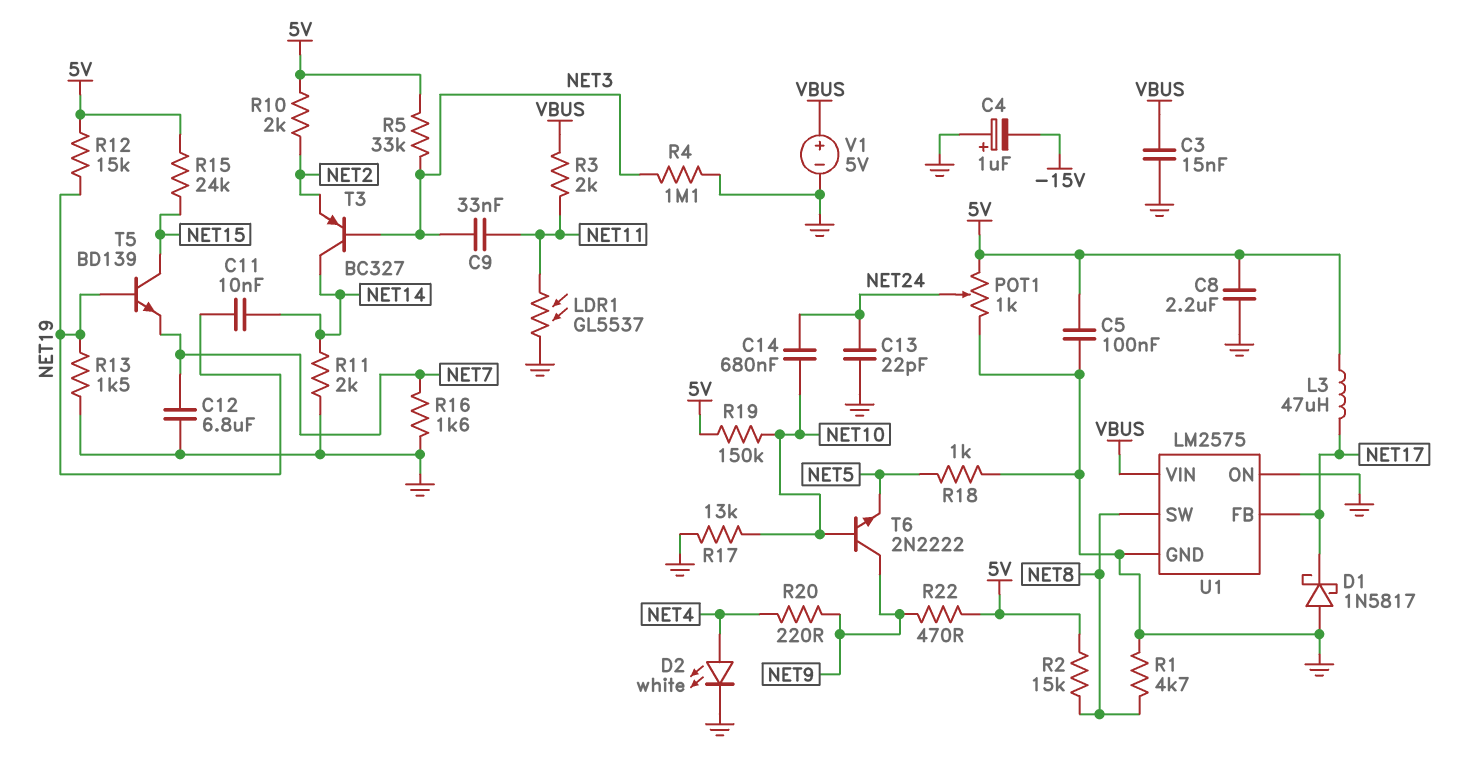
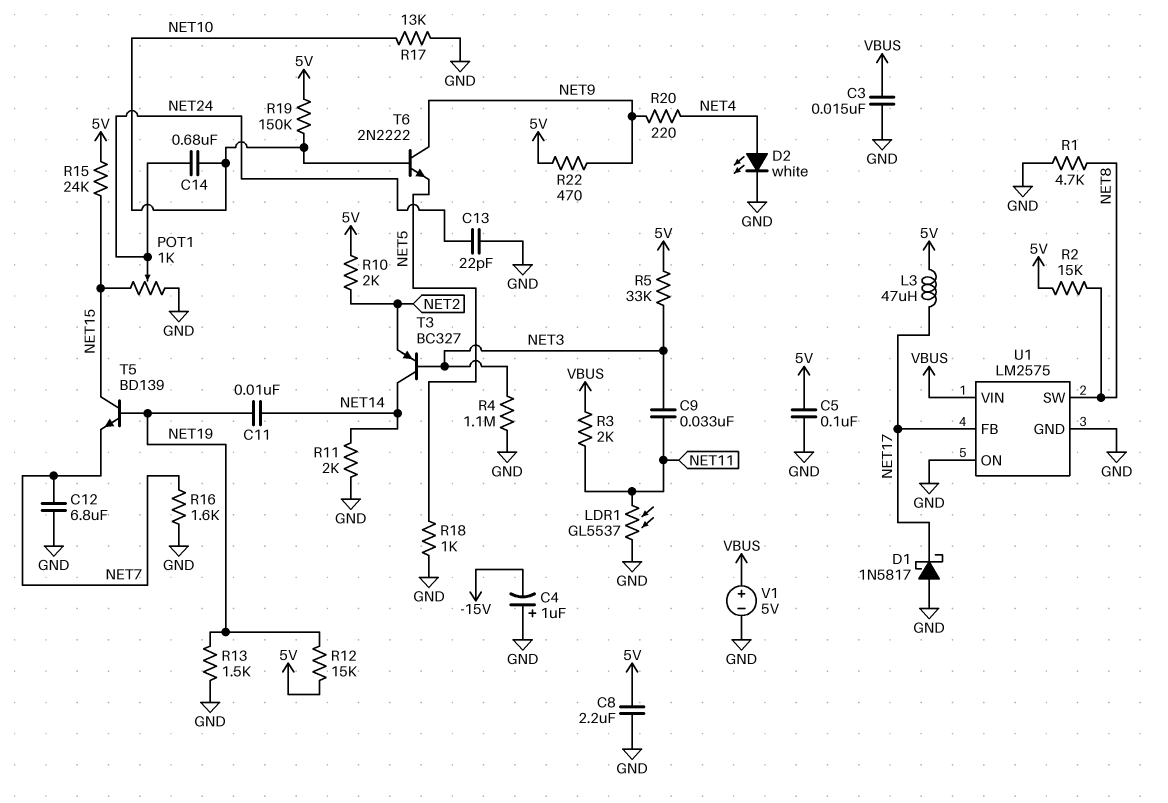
POT1: 1k (5V, GND, wiper NET24) -> 1k (GND, NET15, wiper NET24)

